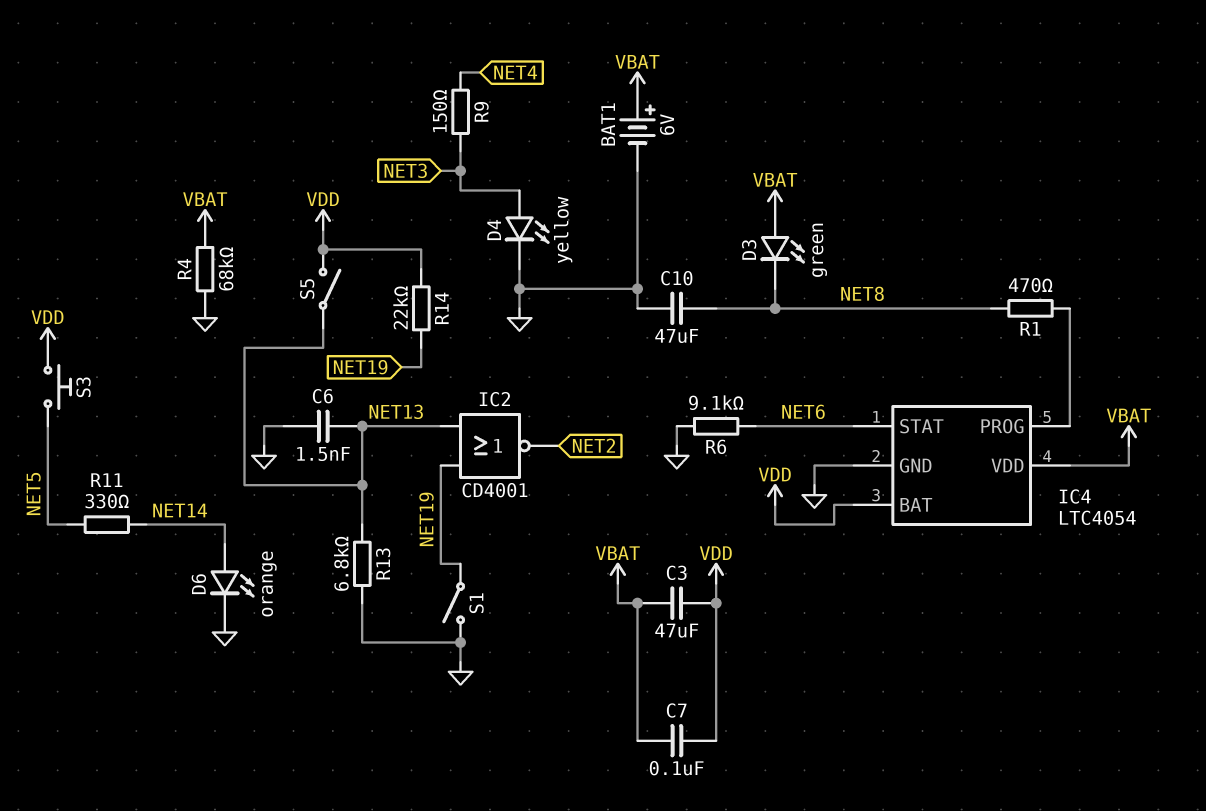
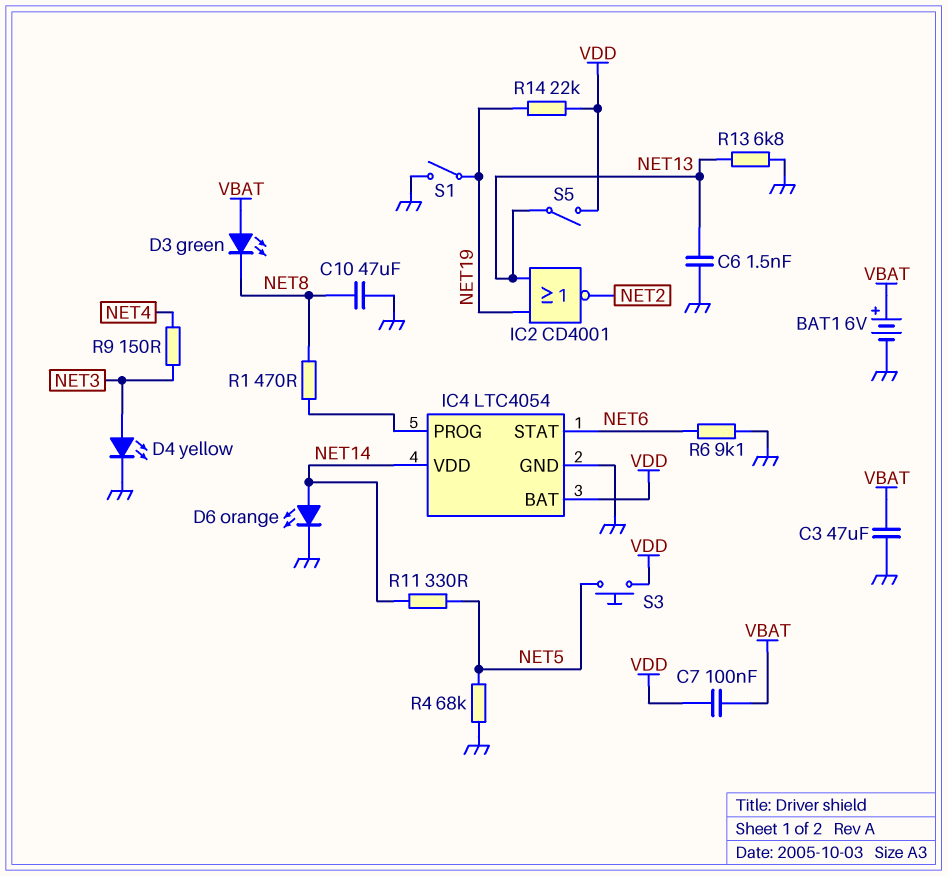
C3: 47uF (VBAT, VDD) -> 47uF (GND, VBAT)
IC4 pin VDD: VBAT -> NET14
R4: 68k (GND, VBAT) -> 68k (GND, NET5)

